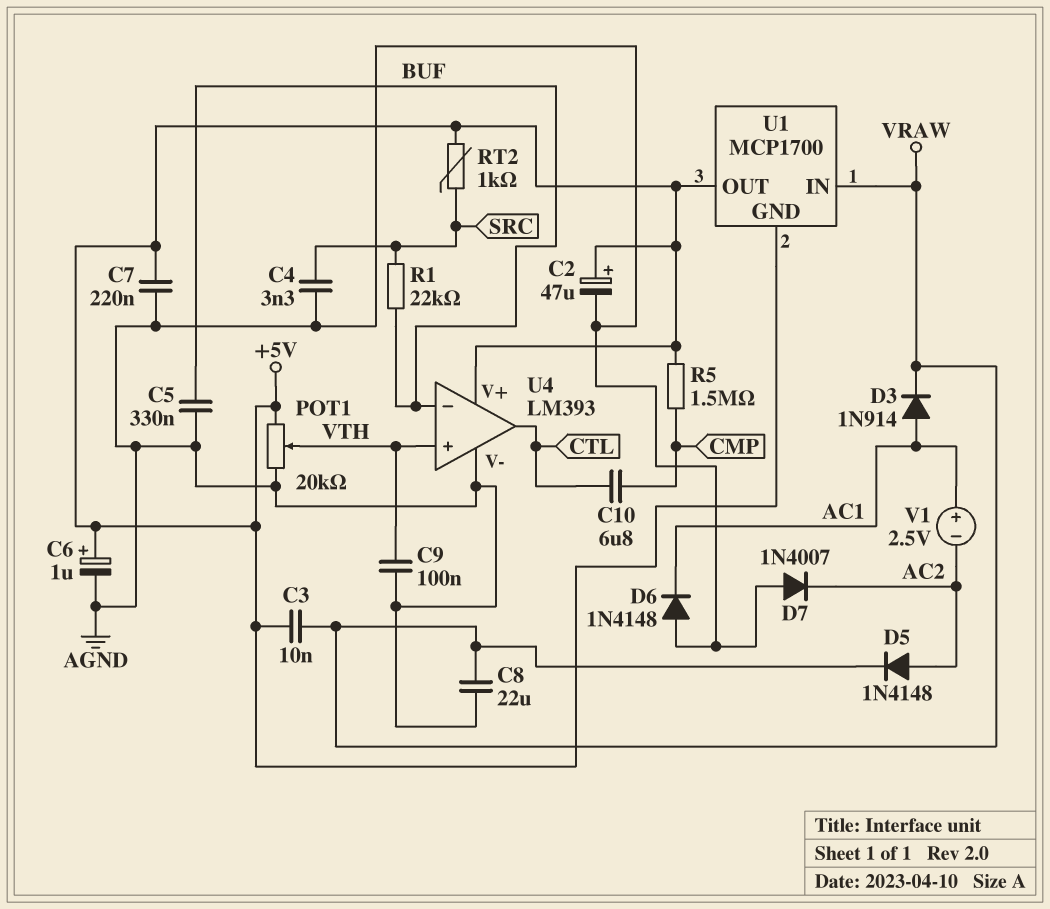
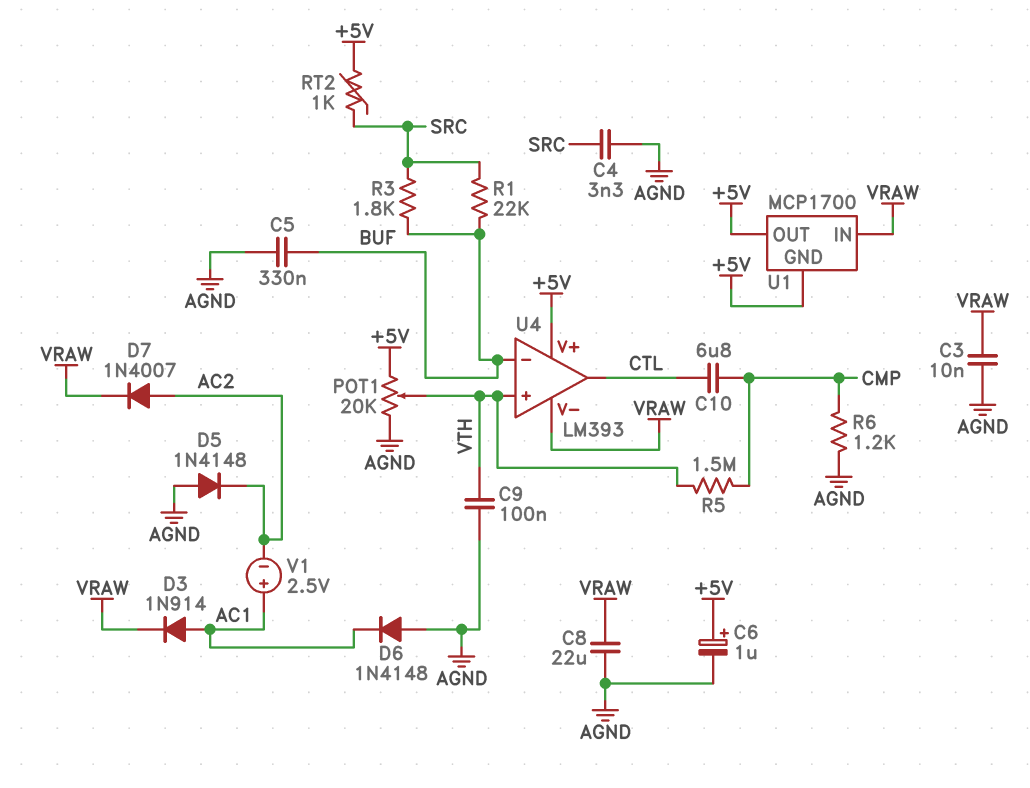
C2: 47uF (plus +5V, minus AGND) -> none
C3: 10nF (+5V, VRAW) -> 10nF (AGND, VRAW)
C7: 220nF (+5V, AGND) -> none
D5: diode 1N4148 (A AC2, K VRAW) -> diode 1N4148 (A AGND, K AC2)
D7: diode 1N4007 (A AGND, K AC2) -> diode 1N4007 (A AC2, K VRAW)
R3: none -> 1.8k (BUF, SRC)
R5: 1.5M (+5V, CMP) -> 1.5M (CMP, VTH)
R6: none -> 1.2k (AGND, CMP)
U4 pin V-: AGND -> VRAW

